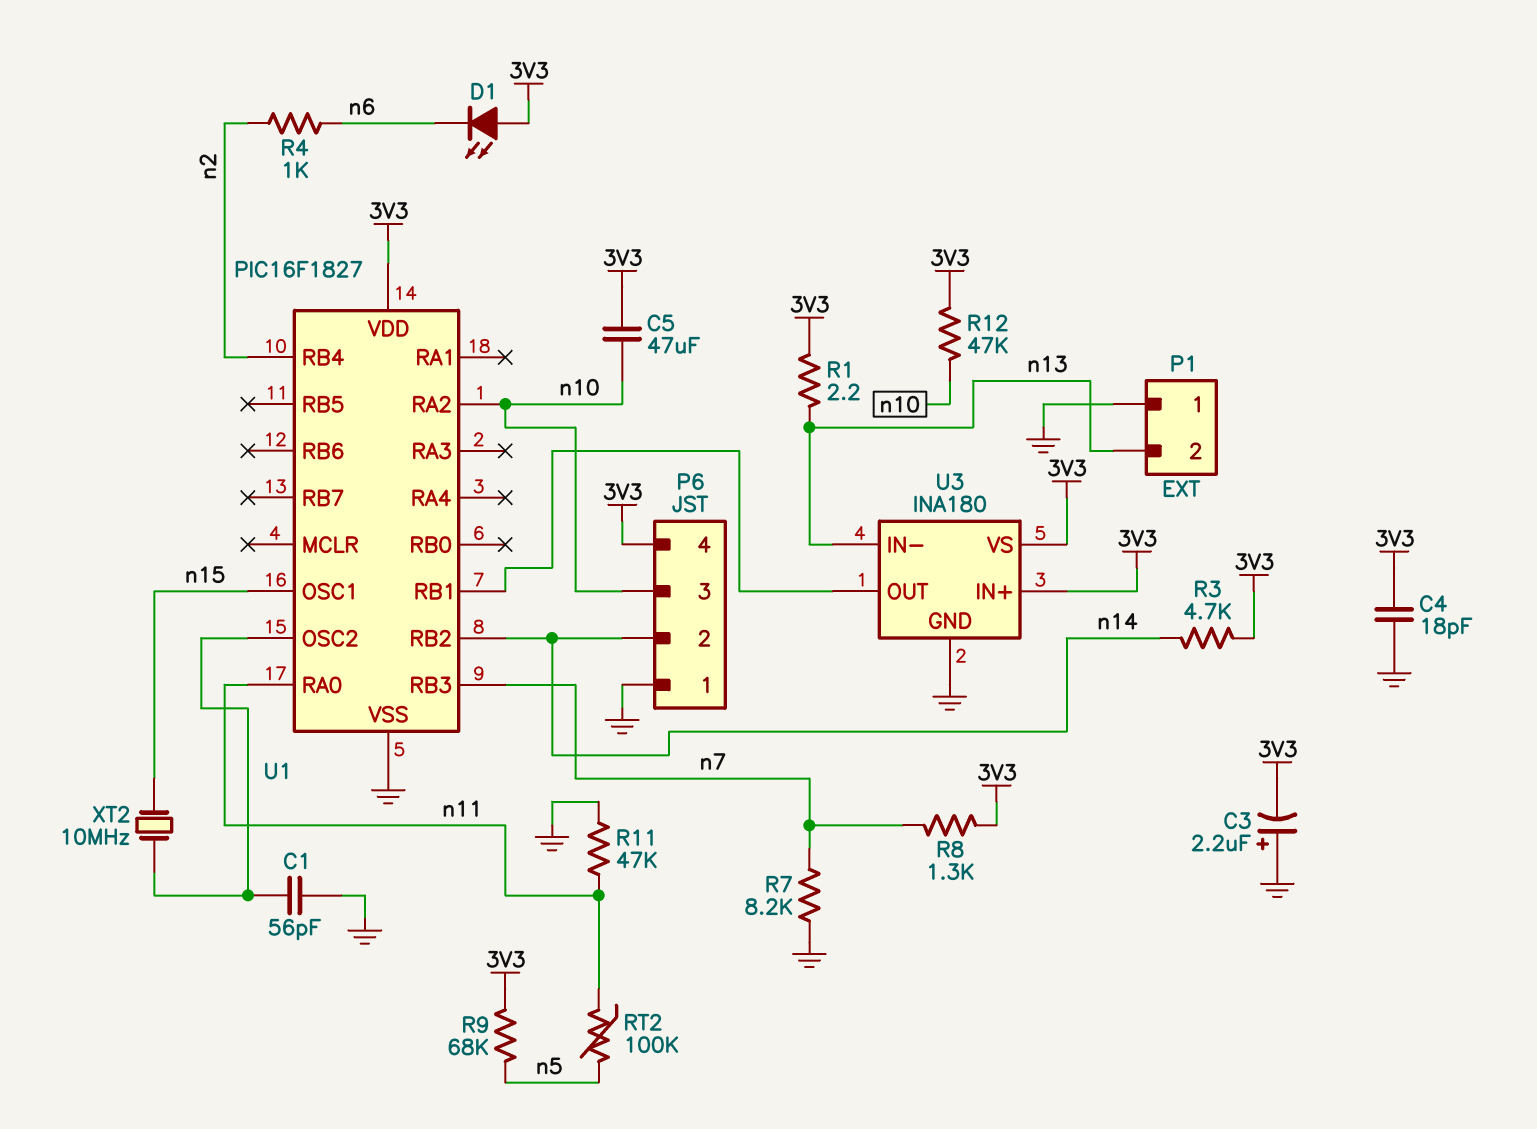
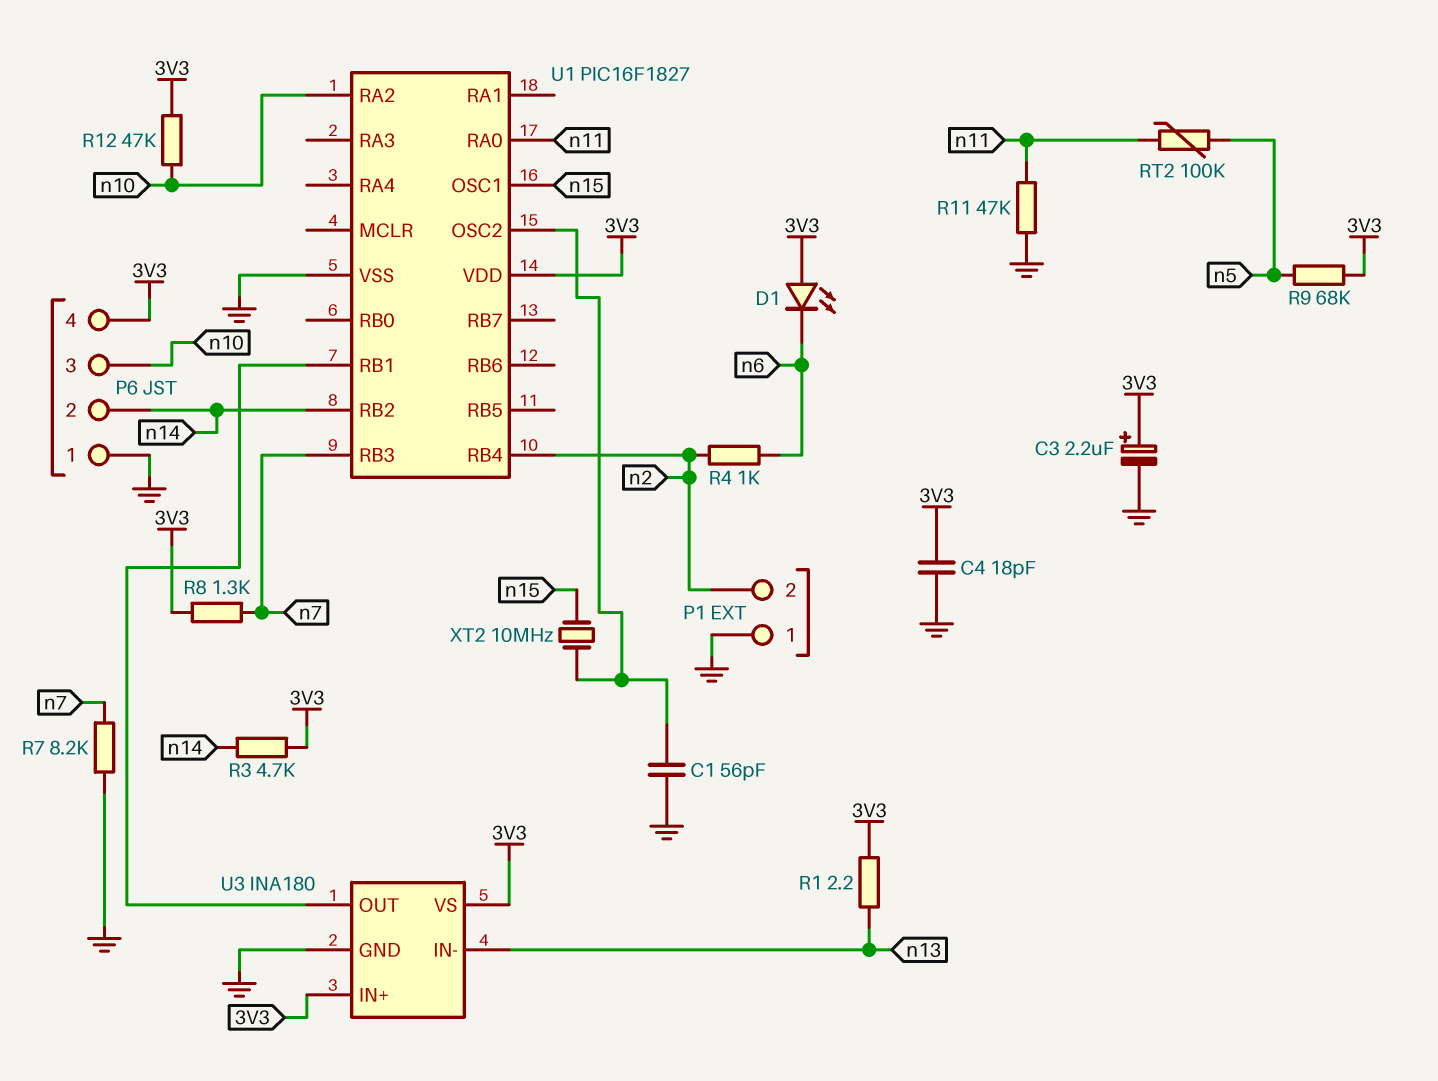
C3: 2.2uF (plus GND, minus 3V3) -> 2.2uF (plus 3V3, minus GND)
C5: 47uF (3V3, n10) -> none
P1 pin 2: n13 -> n2

